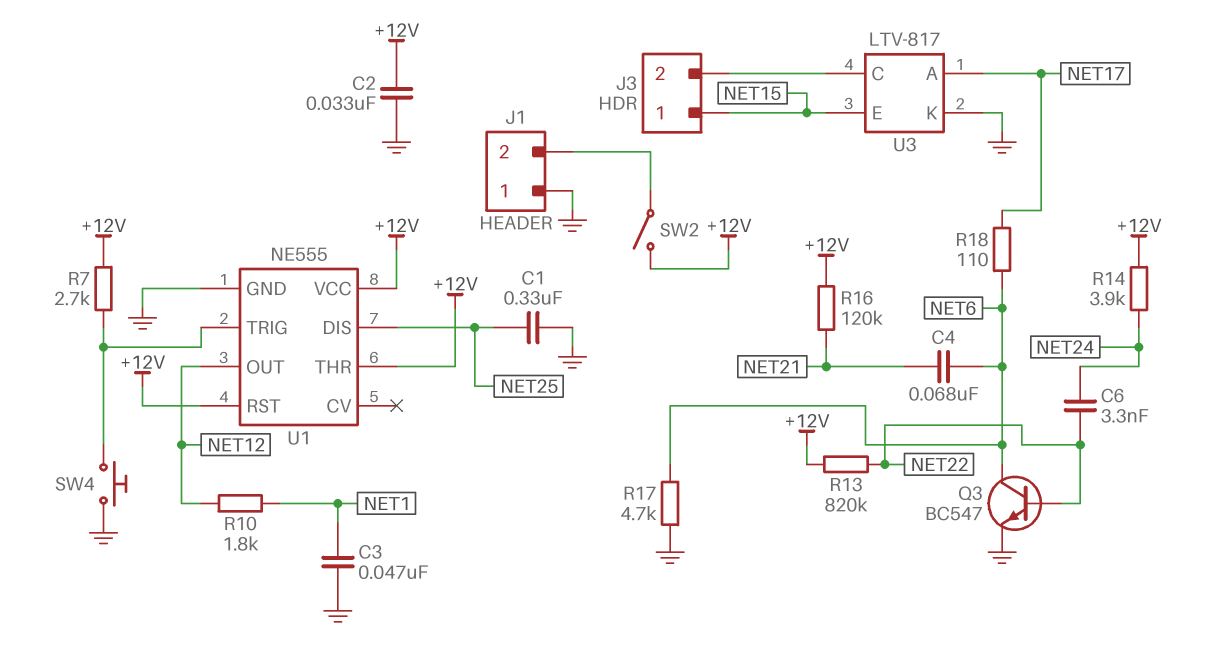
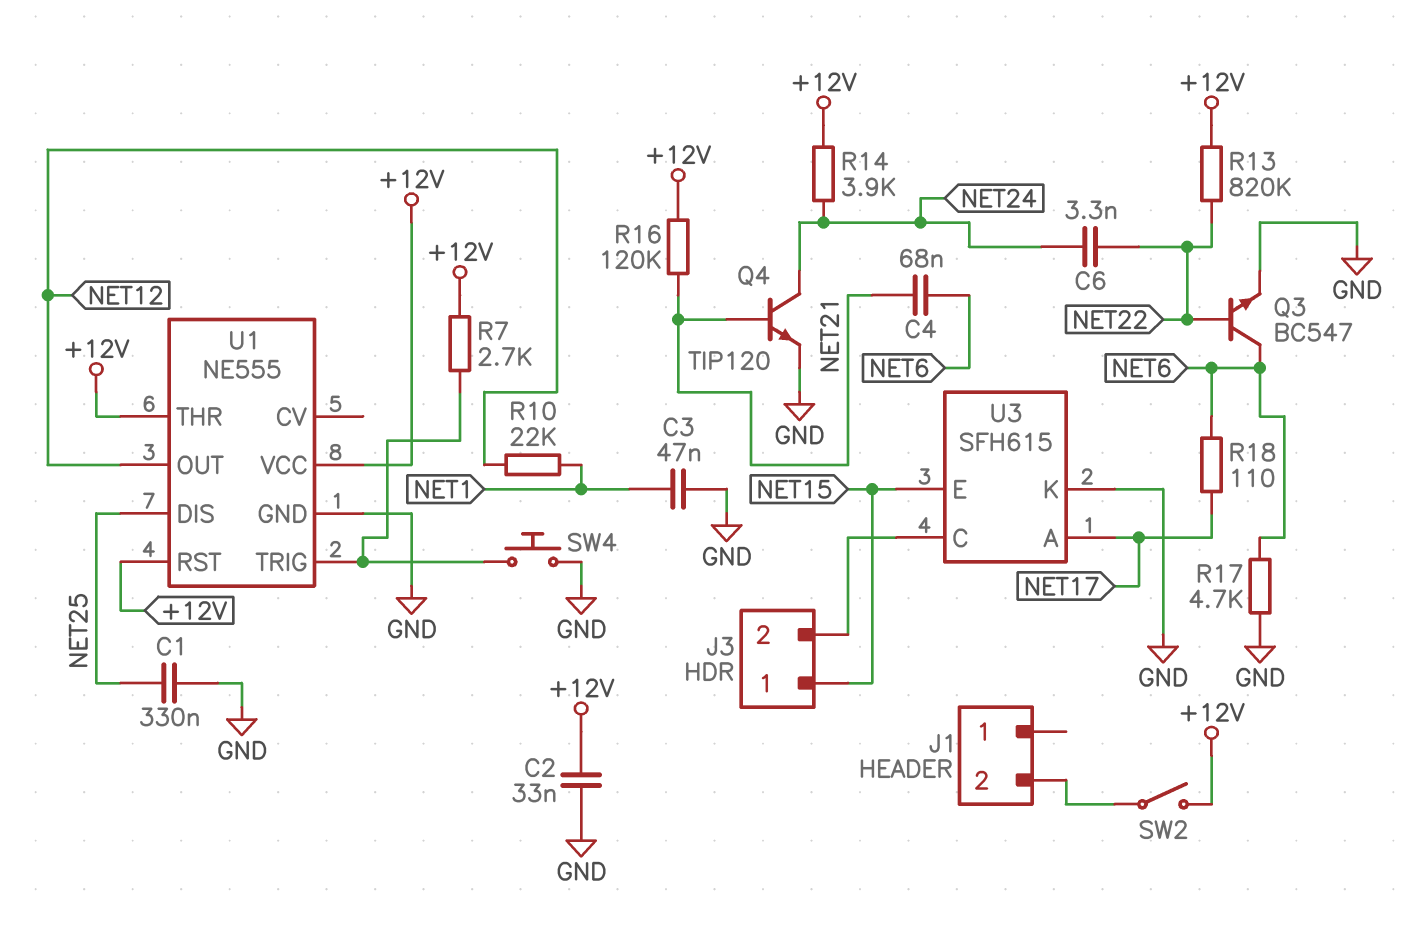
J1 pin 1: GND -> none
Q4: none -> NPN TIP120 (B NET21, C NET24, E GND)
R10: 1.8k (NET1, NET12) -> 22k (NET1, NET12)
U3: LTV-817 -> SFH615

